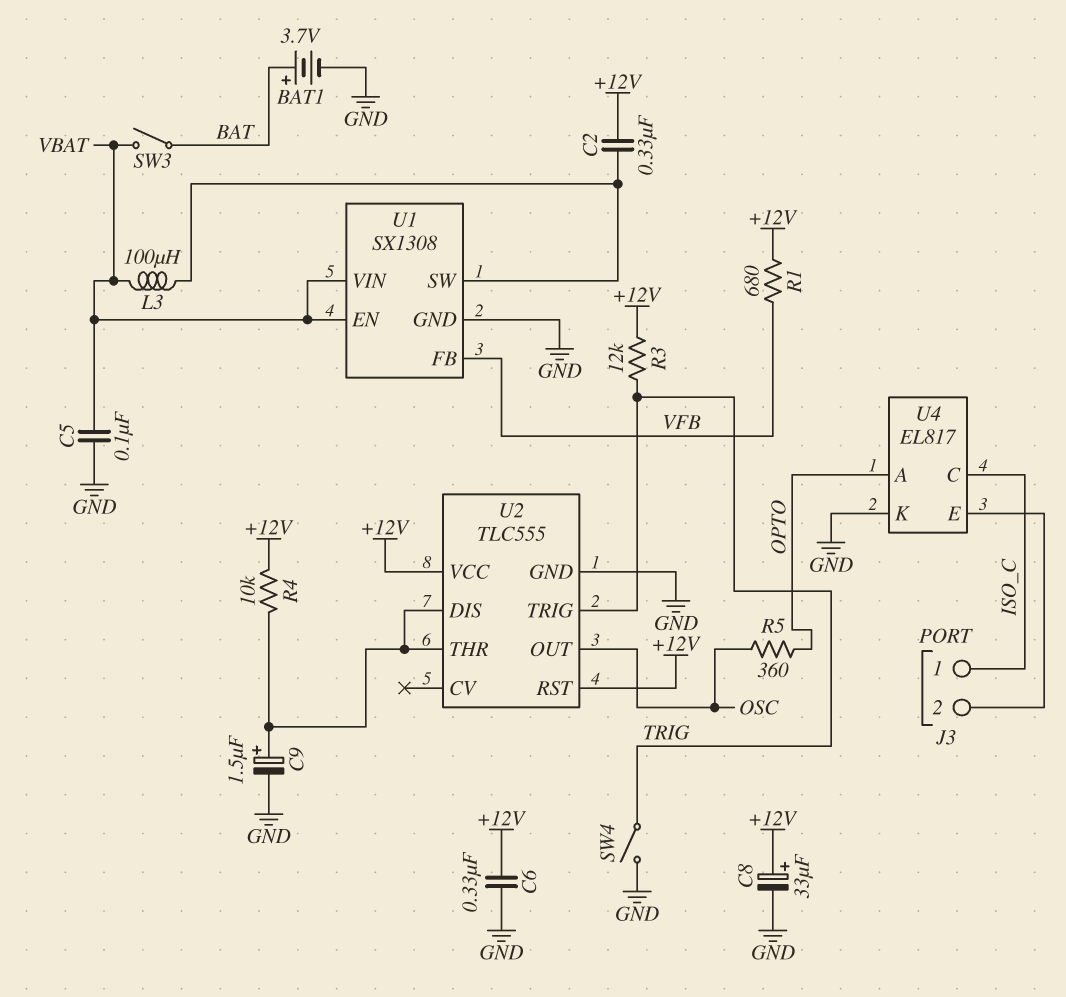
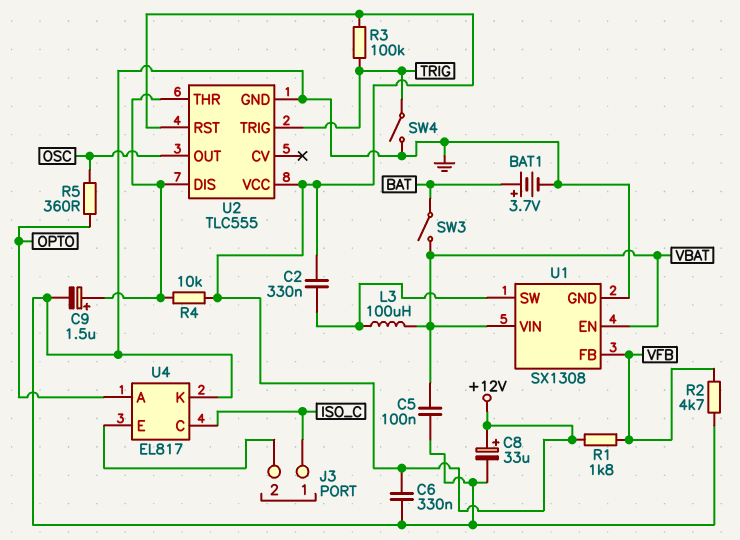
R1: 680 (+12V, VFB) -> 1.8k (+12V, VFB)
R2: none -> 4.7k (GND, VFB)
R3: 12k (+12V, TRIG) -> 100k (+12V, TRIG)

